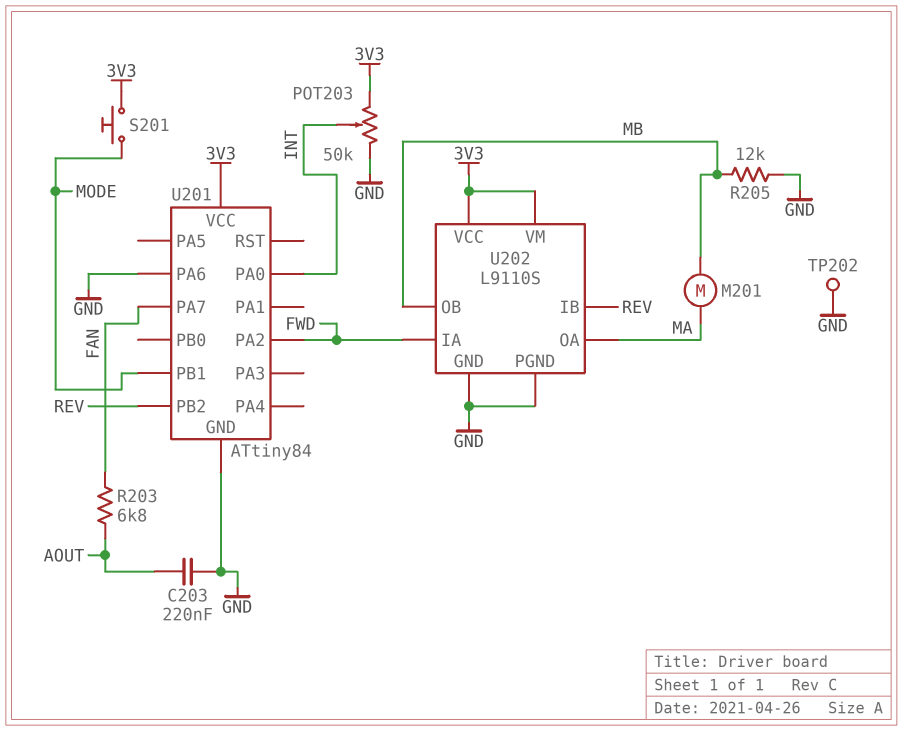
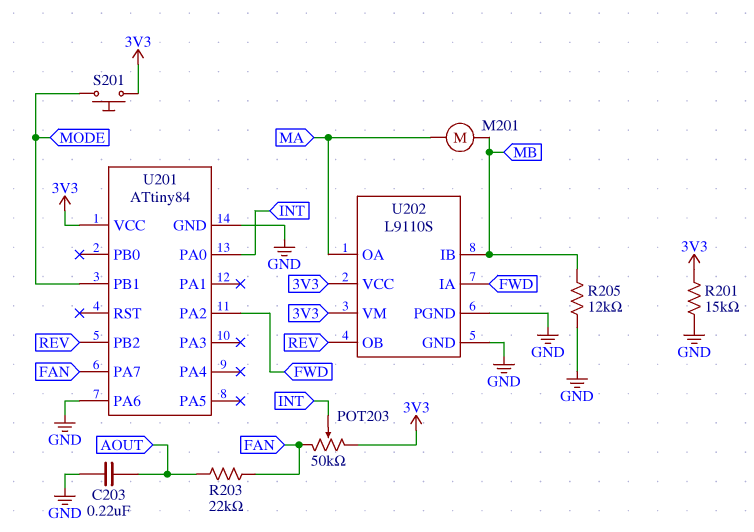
POT203: 50k (3V3, GND, wiper INT) -> 50k (3V3, FAN, wiper INT)
R201: none -> 15k (3V3, GND)
R203: 6.8k (AOUT, FAN) -> 22k (AOUT, FAN)
TP202: test point (GND) -> none
U202 pin IB: REV -> MB
U202 pin OB: MB -> REV

